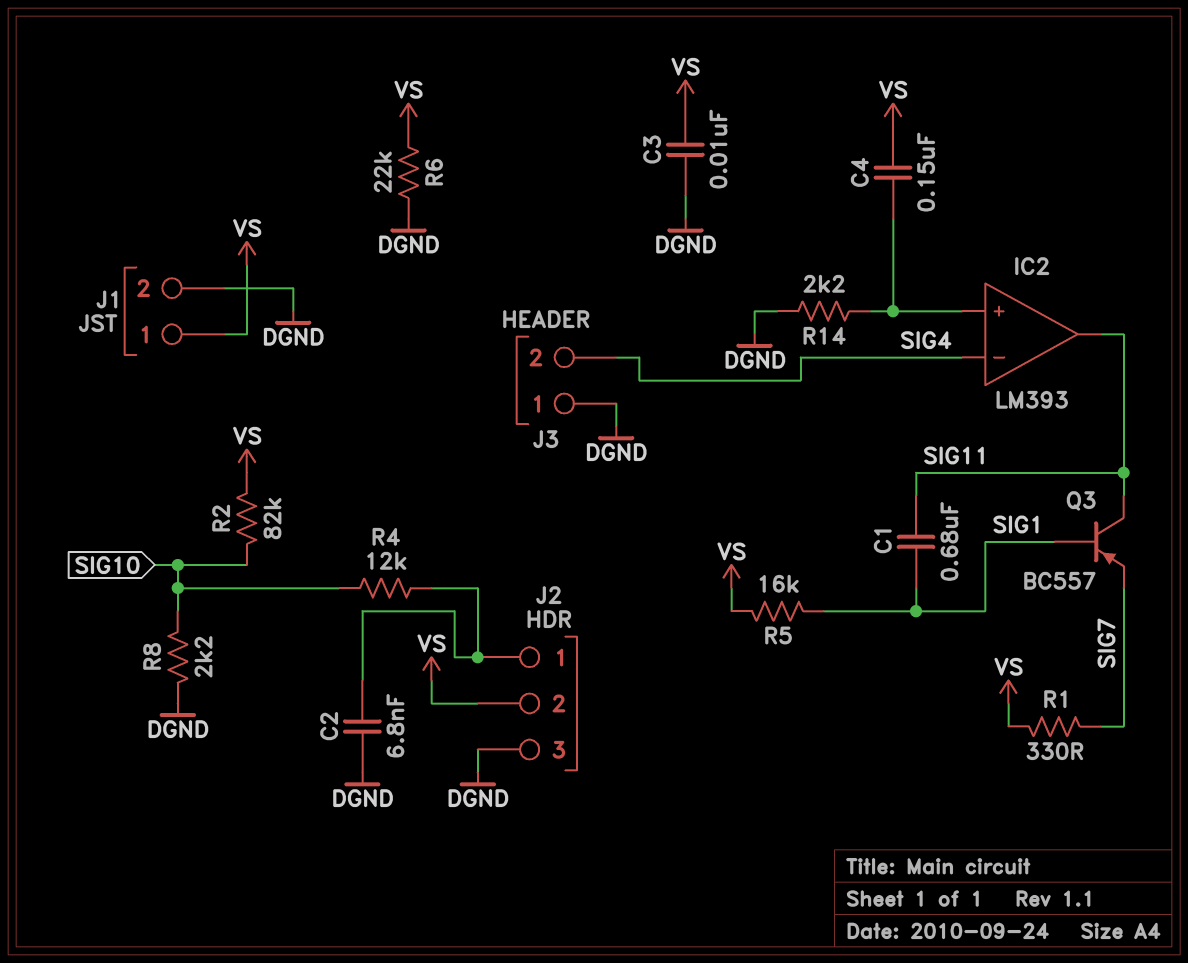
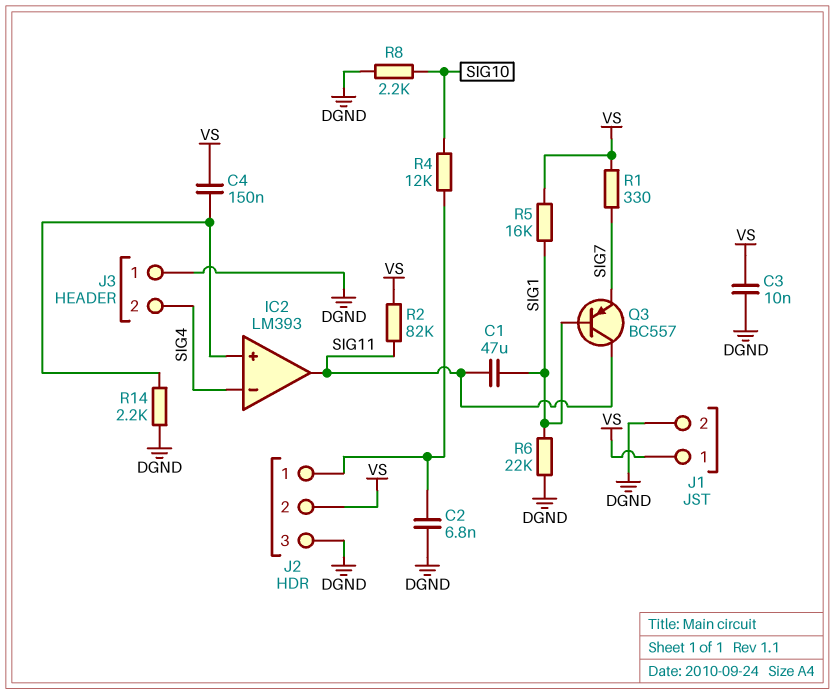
C1: 680nF (SIG1, SIG11) -> 47uF (SIG1, SIG11)
R2: 82k (SIG10, VS) -> 82k (SIG11, VS)
R6: 22k (DGND, VS) -> 22k (DGND, SIG1)

